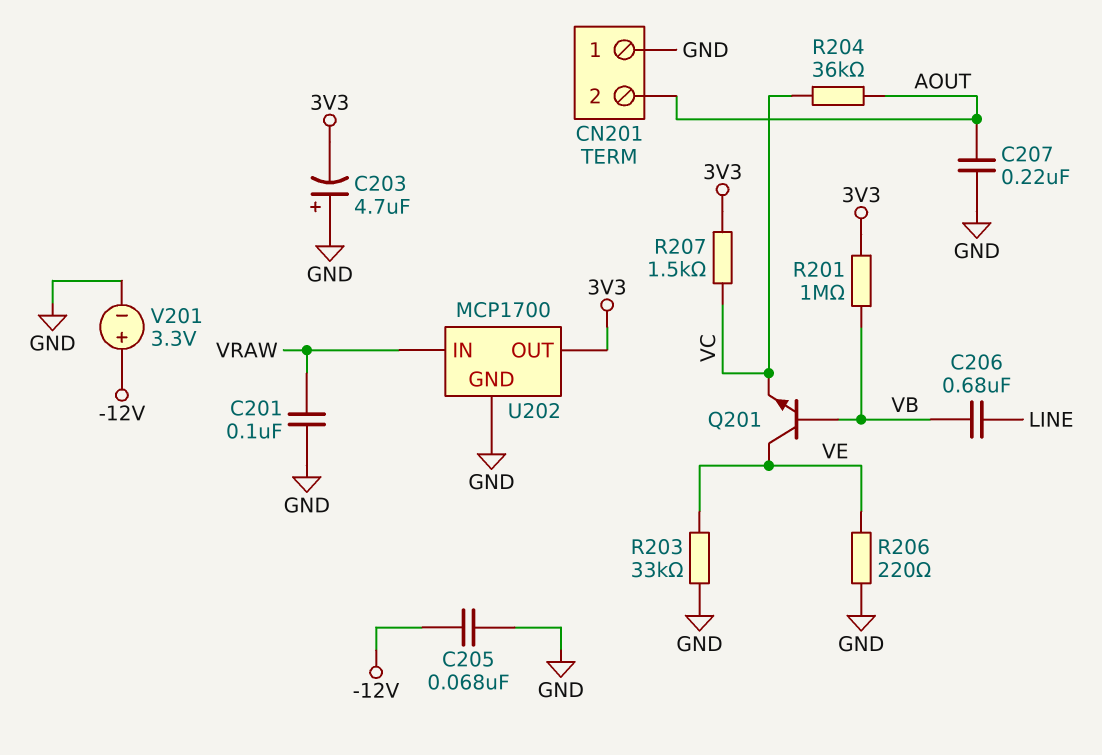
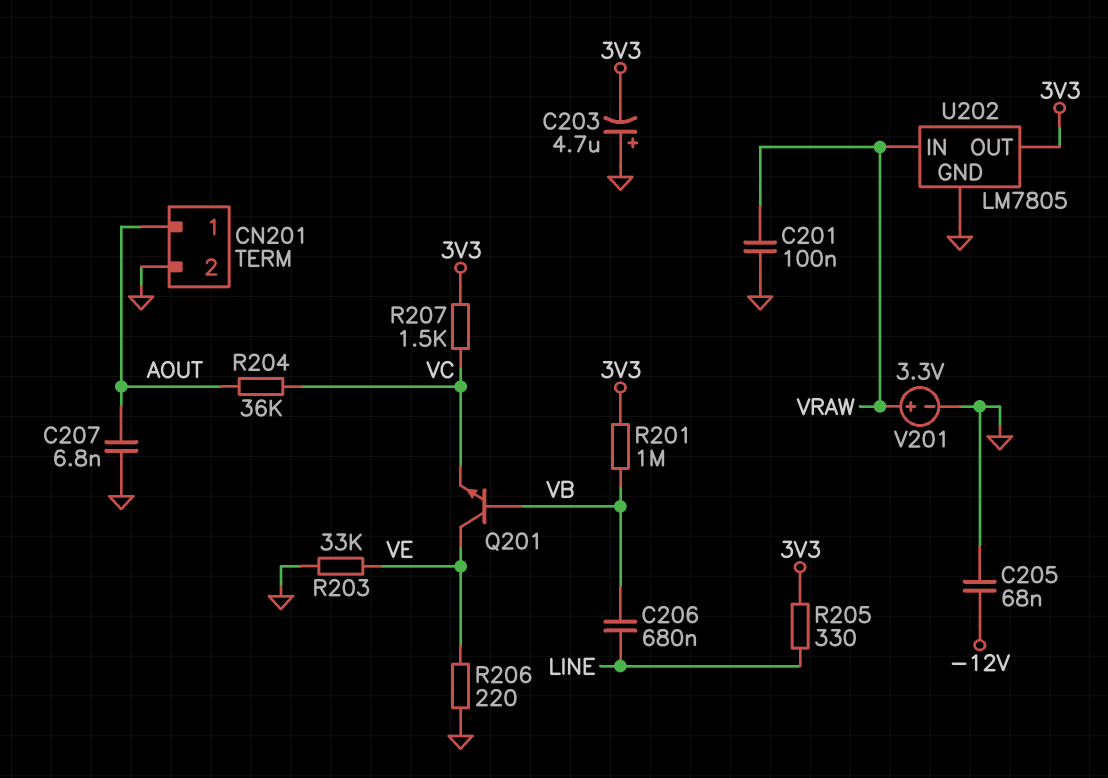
C207: 220nF (AOUT, GND) -> 6.8nF (AOUT, GND)
CN201 pin 1: GND -> AOUT
CN201 pin 2: AOUT -> GND
R205: none -> 330 (3V3, LINE)
U202: MCP1700 -> LM7805
V201: 3.3V (plus -12V, minus GND) -> 3.3V (plus VRAW, minus GND)

